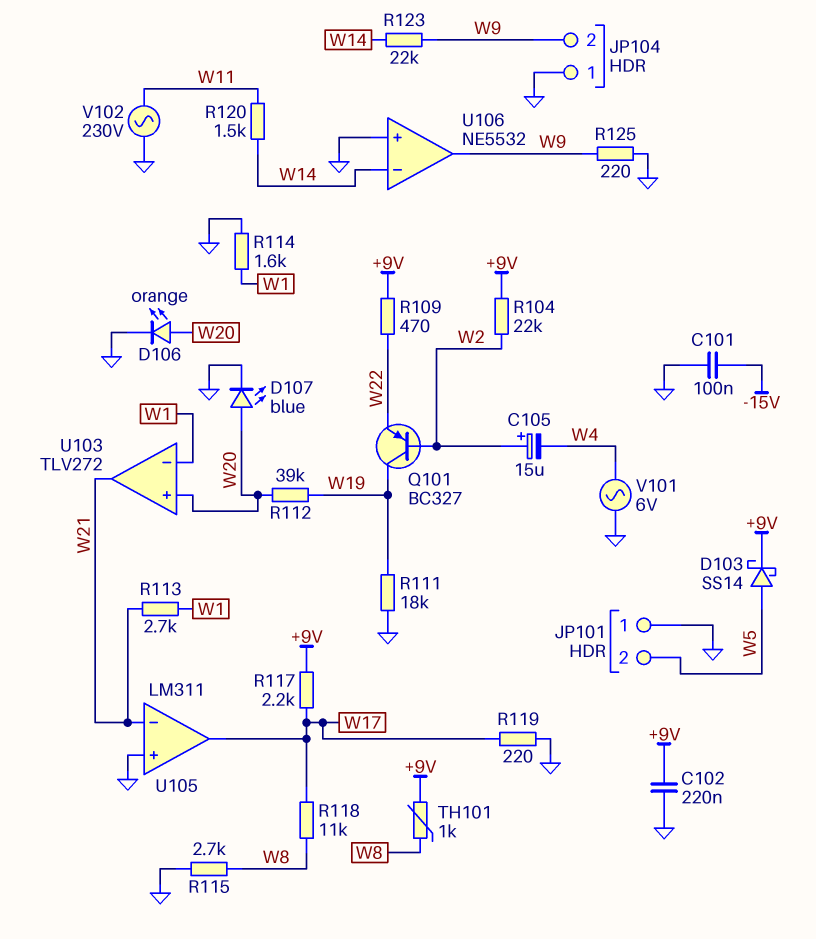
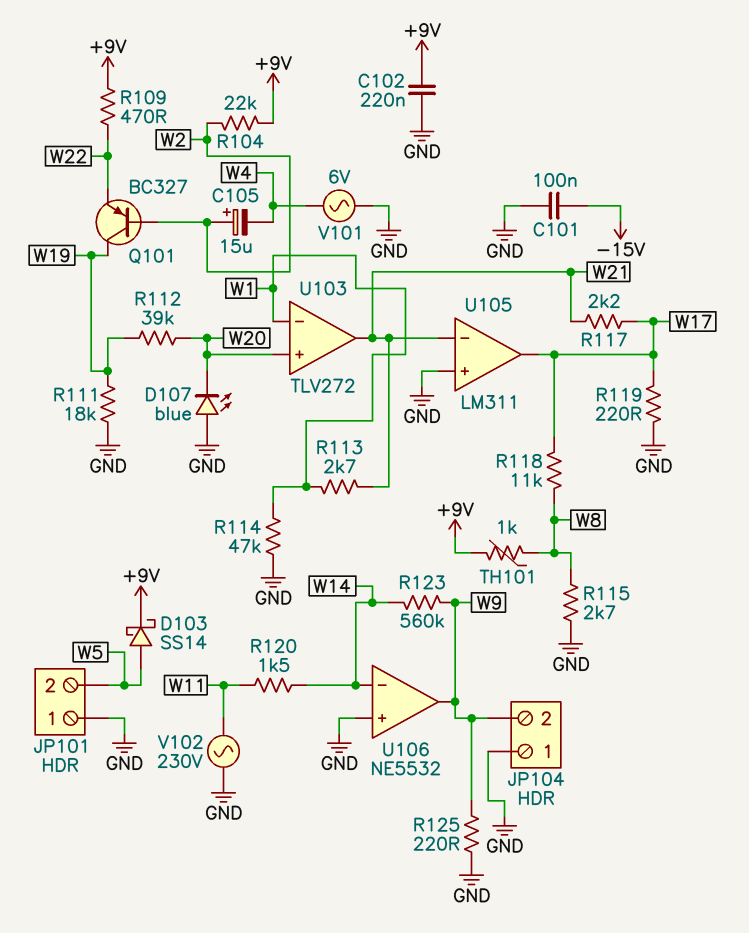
D106: LED orange (A W20, K GND) -> none
D107: LED blue (A W20, K GND) -> LED blue (A GND, K W20)
R114: 1.6k (GND, W1) -> 47k (GND, W1)
R117: 2.2k (+9V, W17) -> 2.2k (W17, W21)
R123: 22k (W9, W14) -> 560k (W9, W14)

